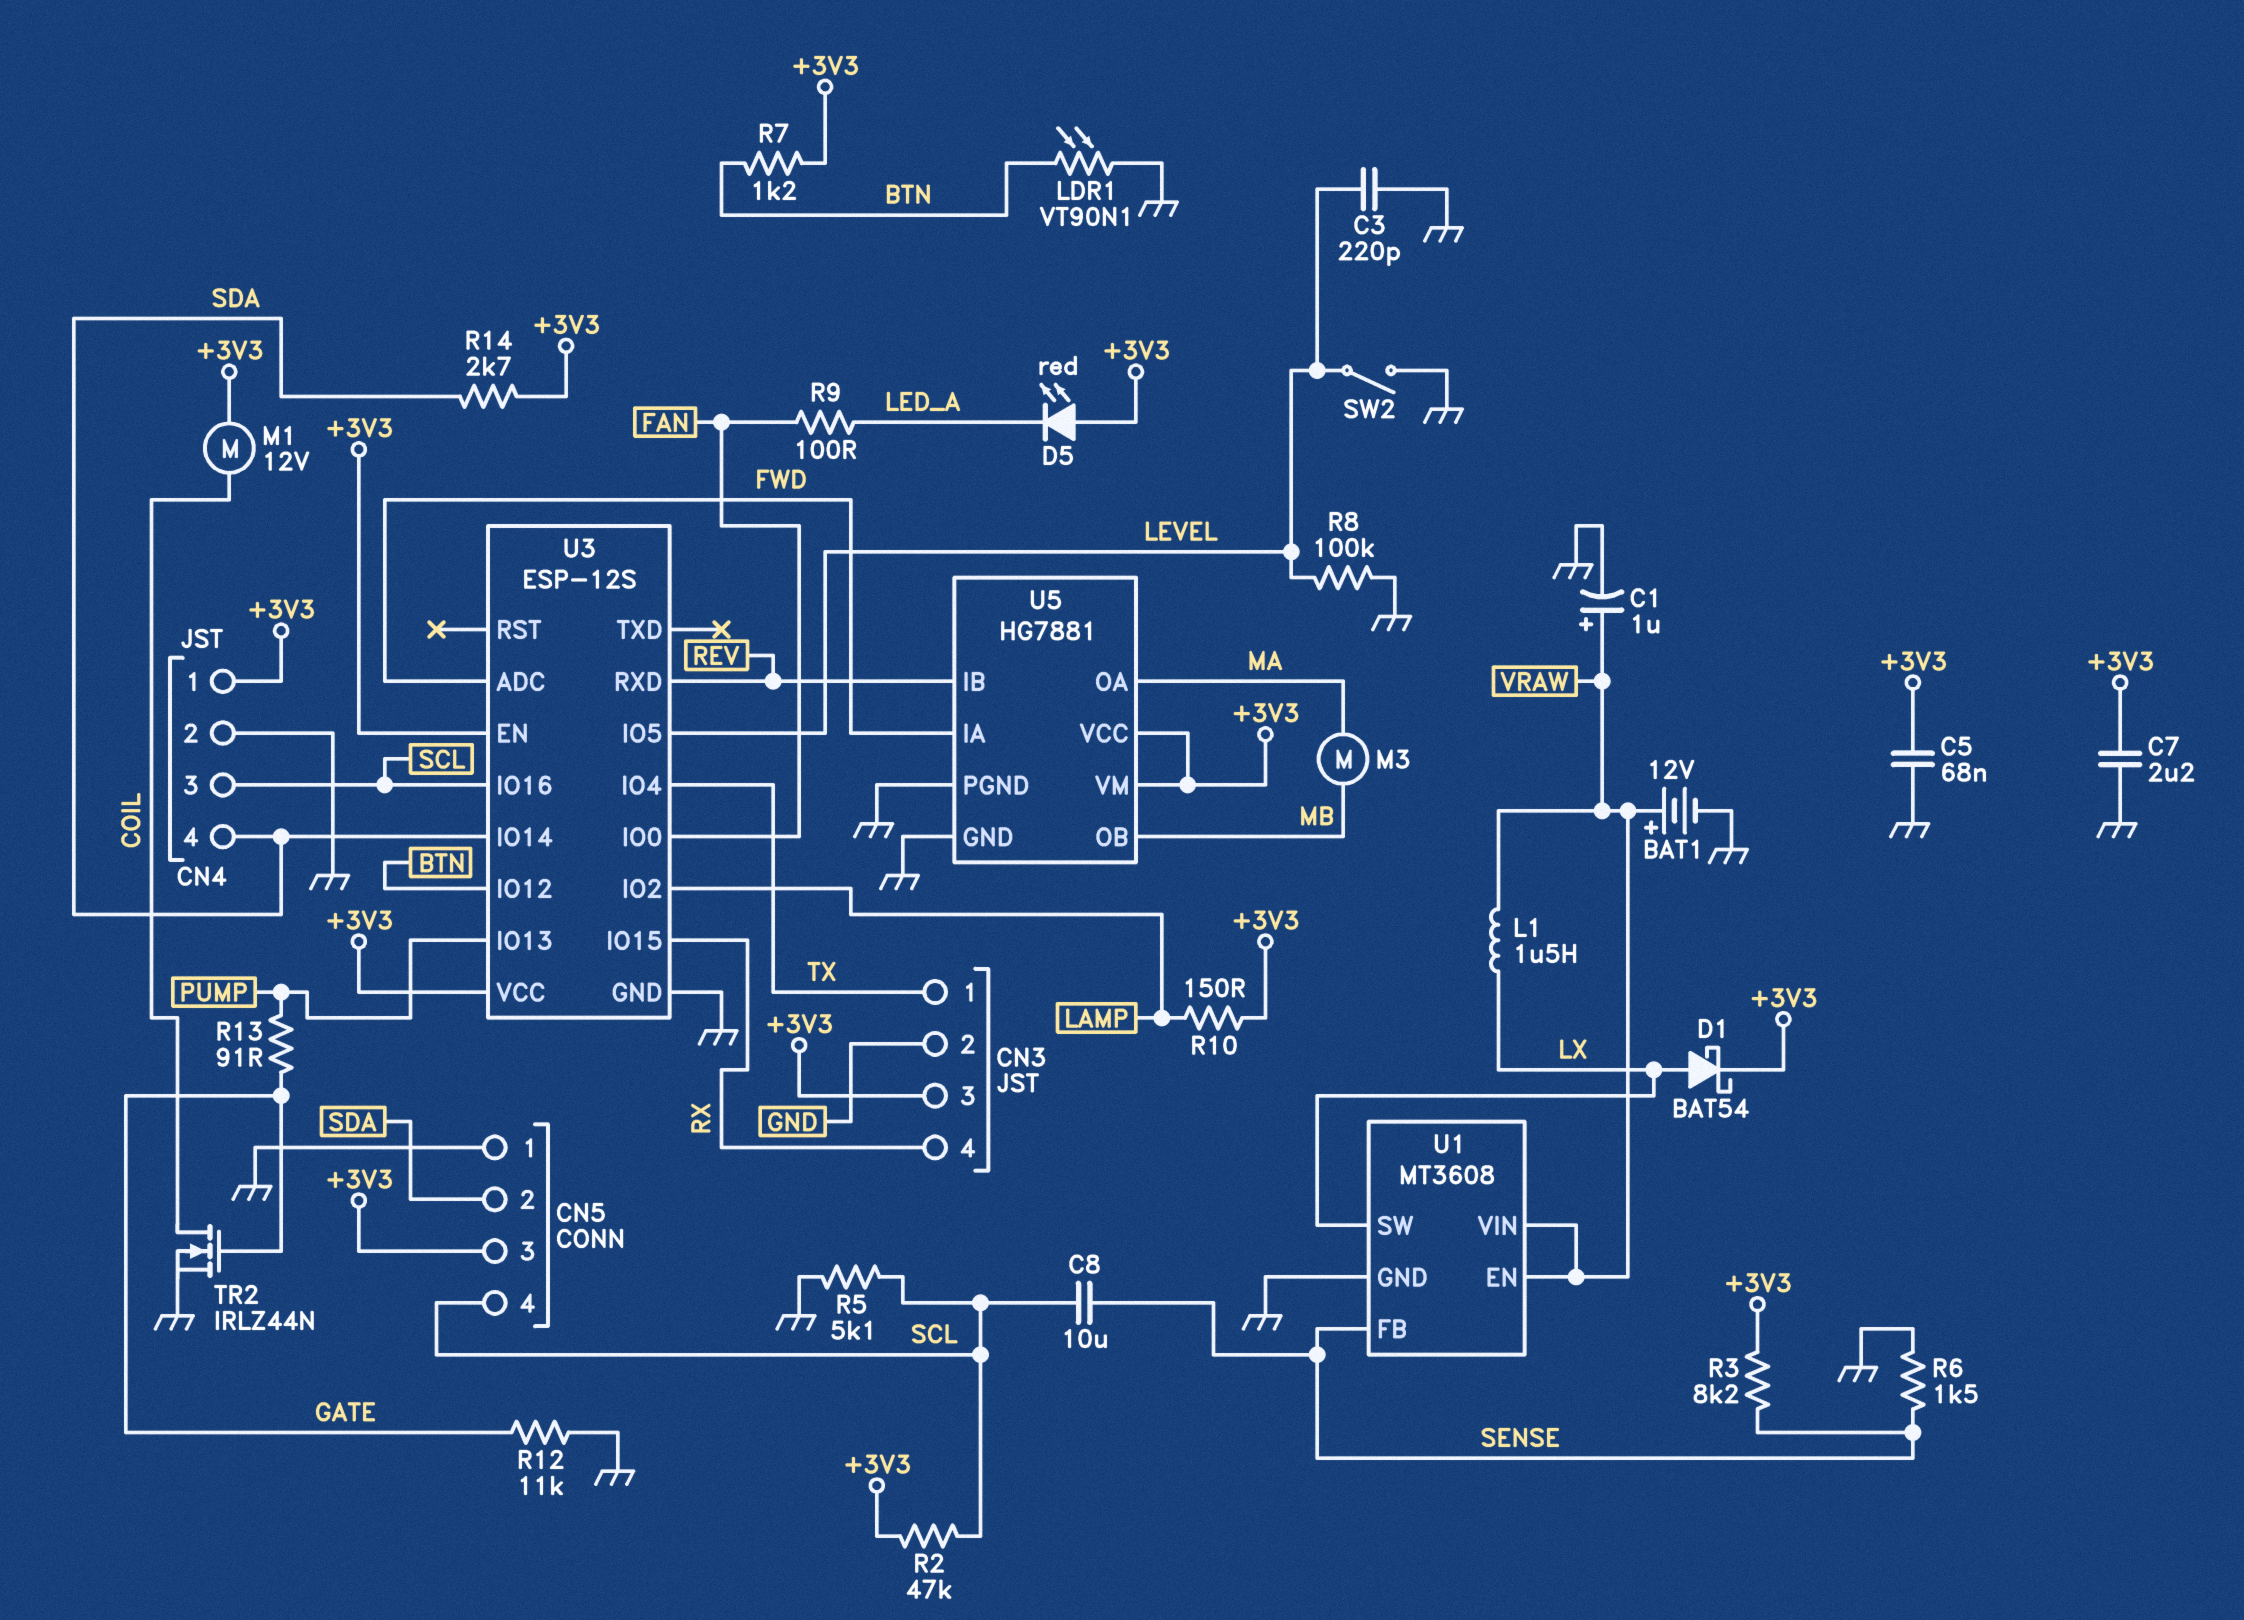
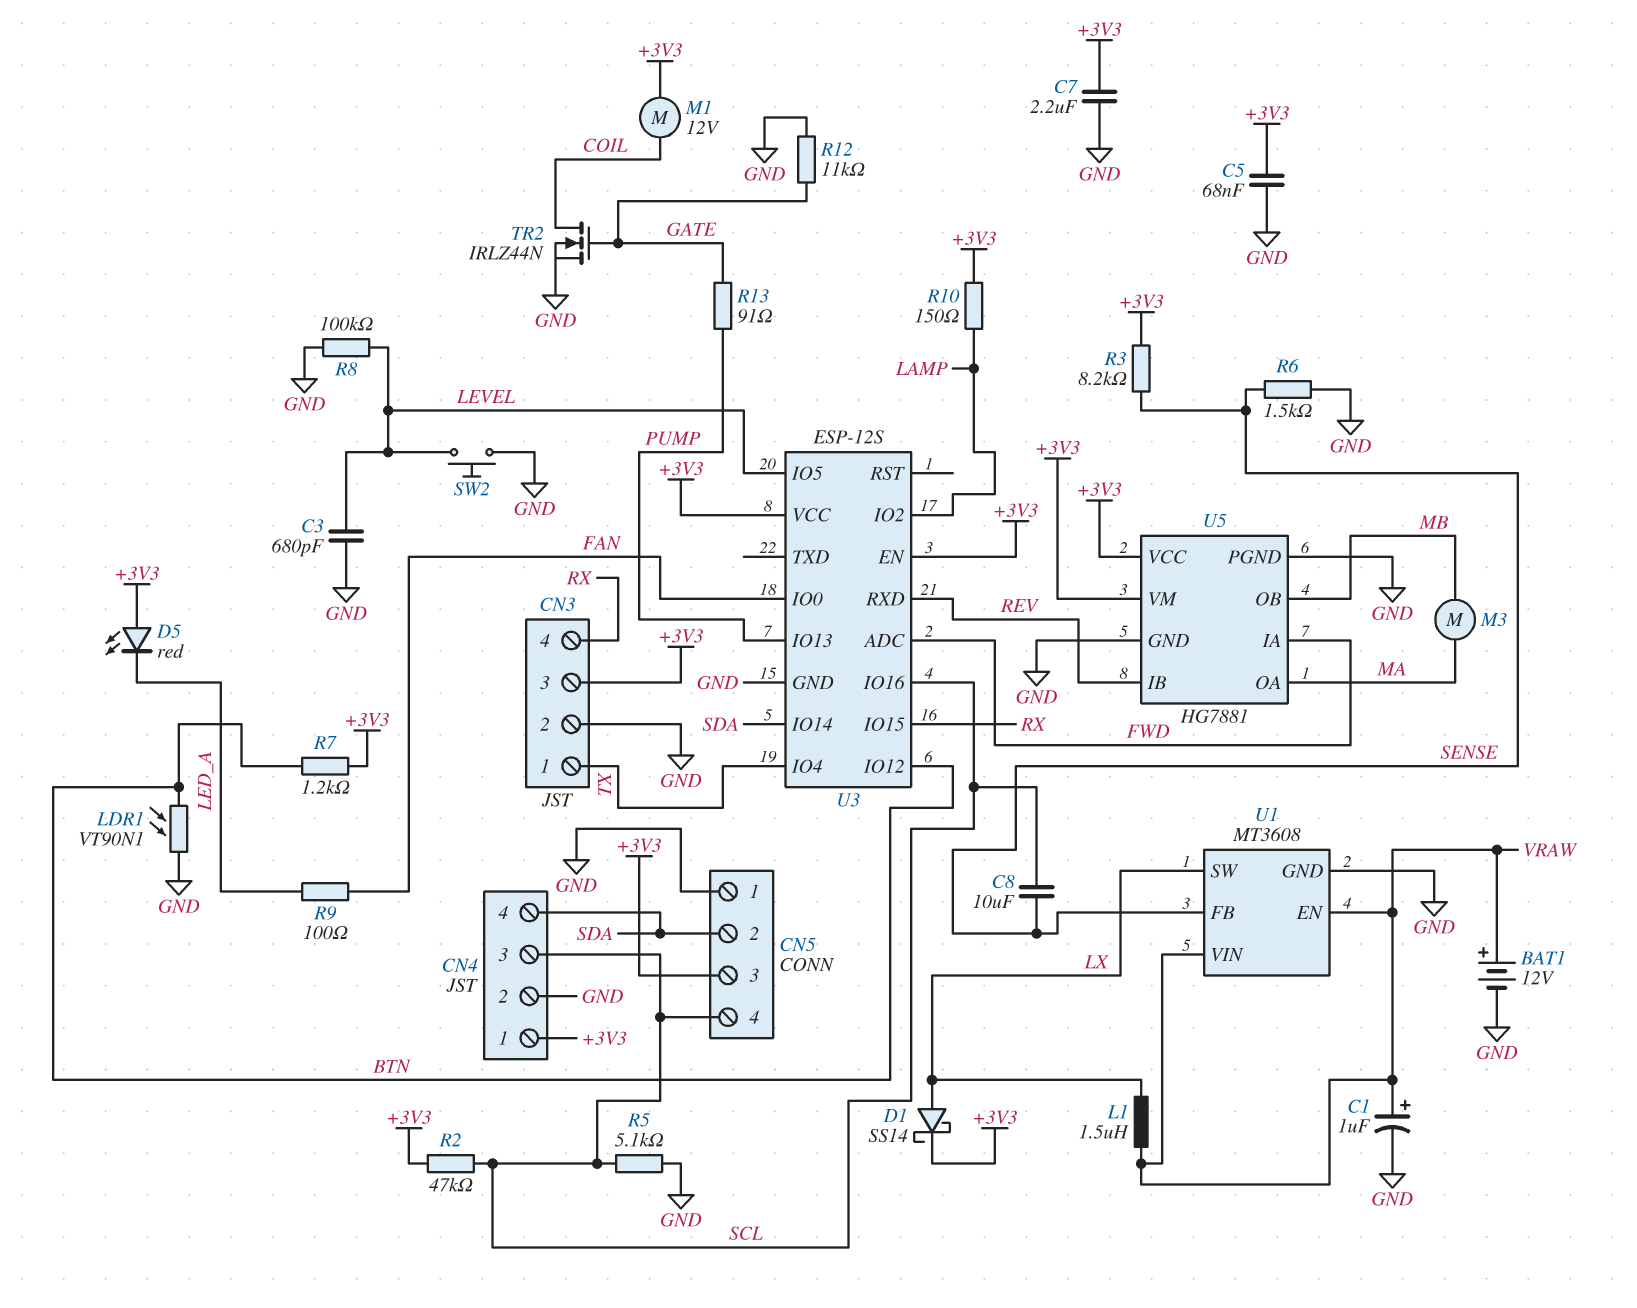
C3: 220pF (GND, LEVEL) -> 680pF (GND, LEVEL)
D1: schottky BAT54 (A LX, K +3V3) -> schottky SS14 (A LX, K +3V3)
R14: 2.7k (+3V3, SDA) -> none
SW2: switch (GND, LEVEL) -> button (GND, LEVEL)

